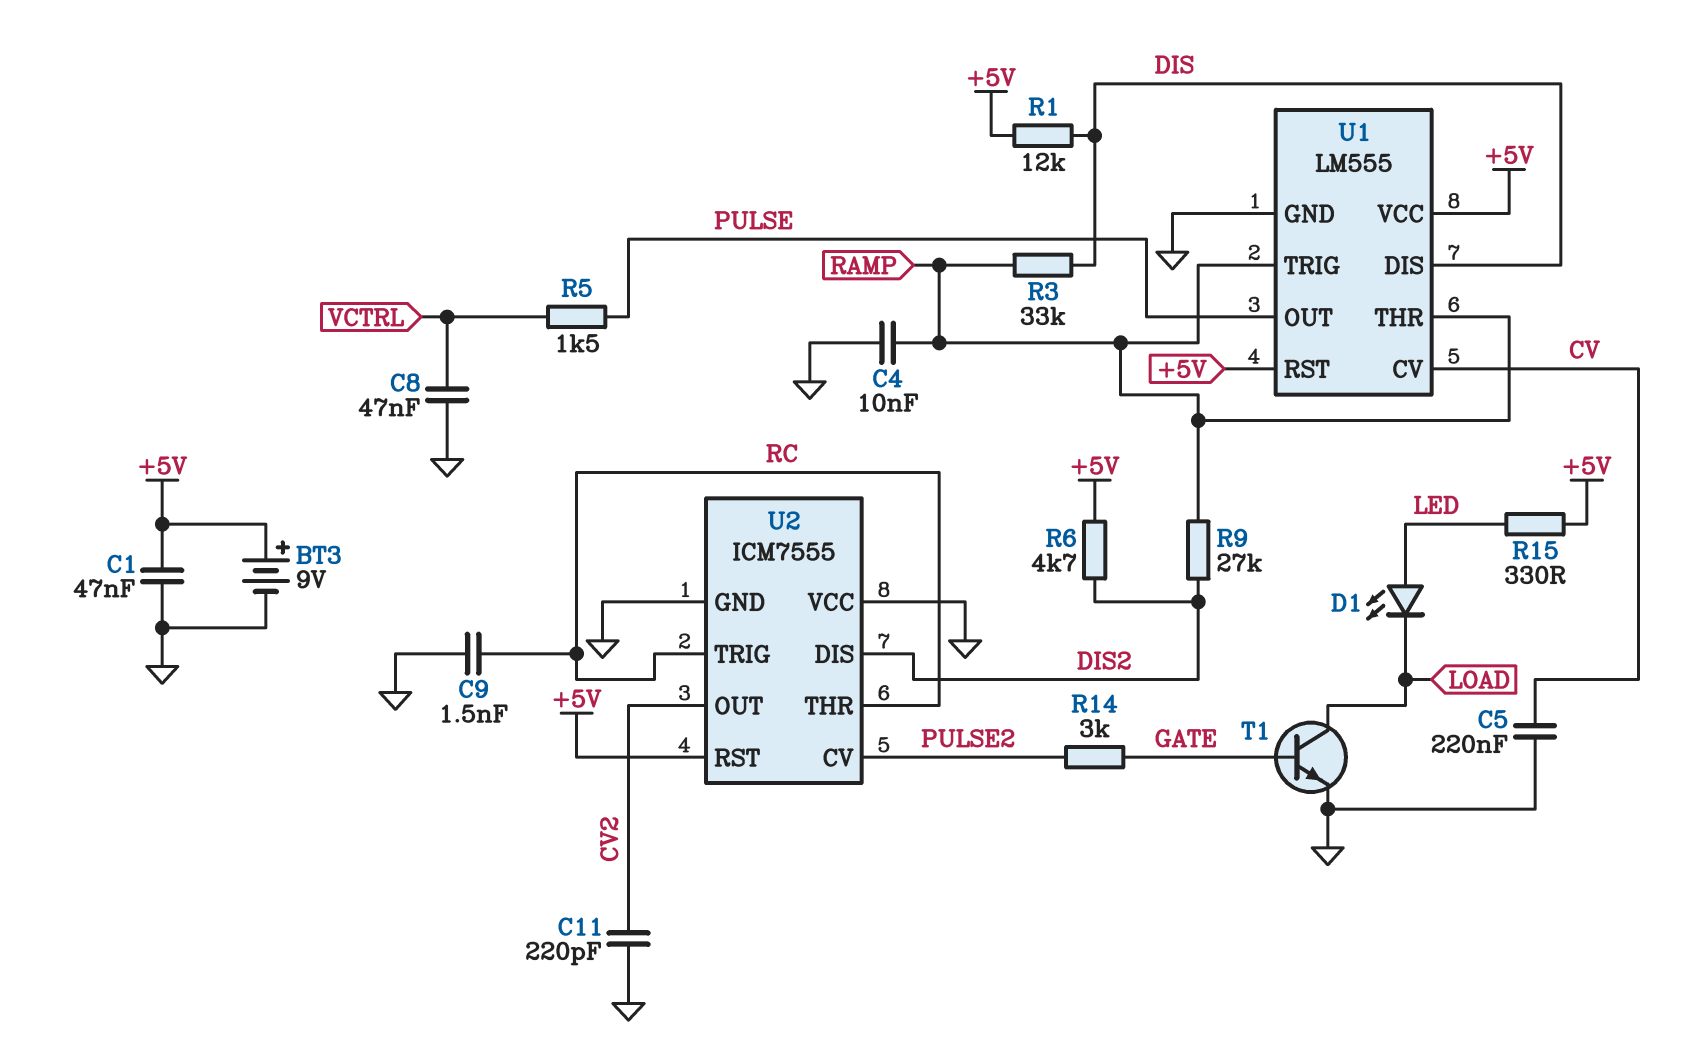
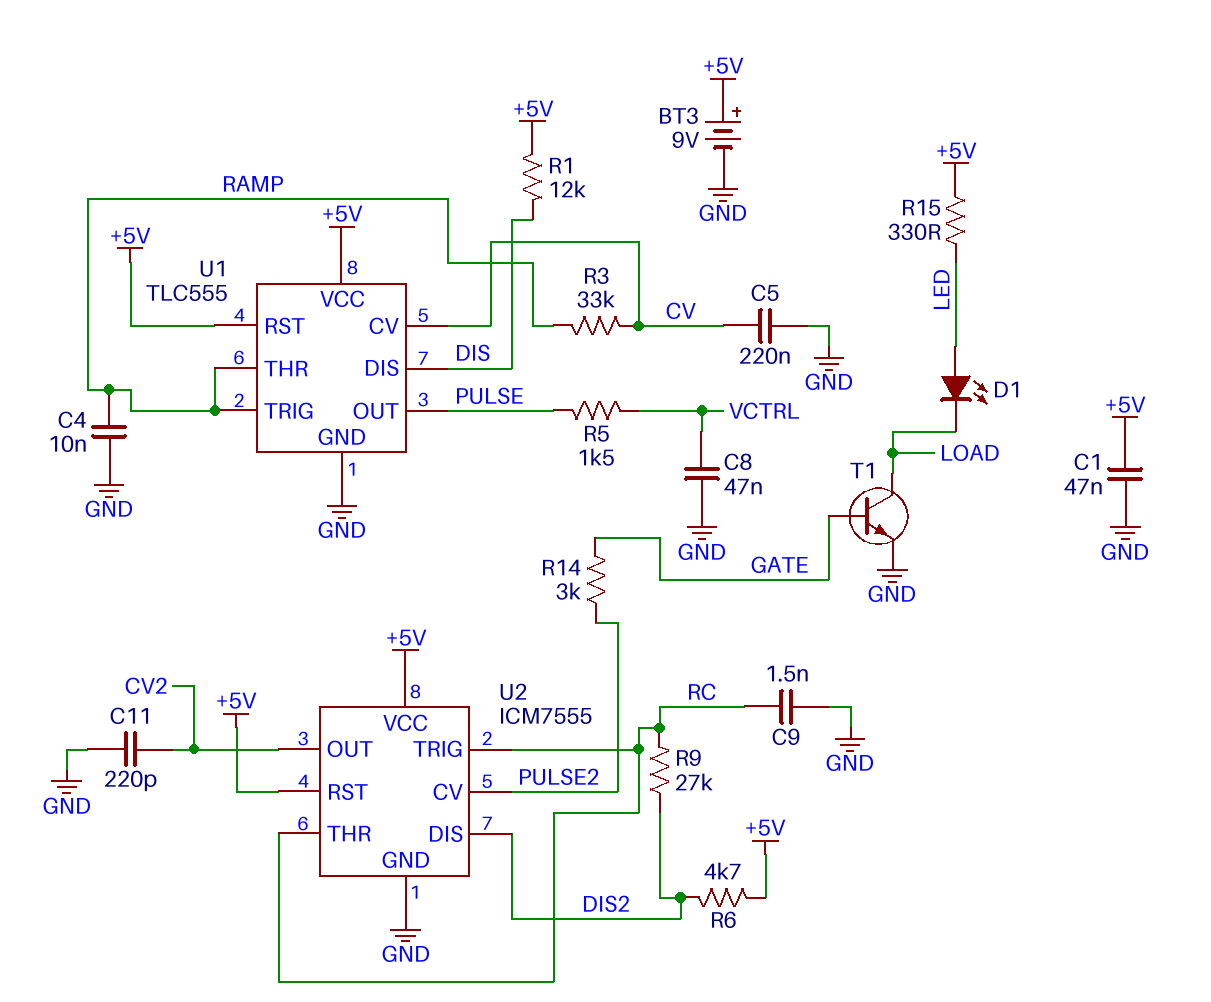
R3: 33k (DIS, RAMP) -> 33k (CV, RAMP)
R9: 27k (DIS2, RAMP) -> 27k (DIS2, RC)
U1: LM555 -> TLC555
U2 pin VCC: GND -> +5V

